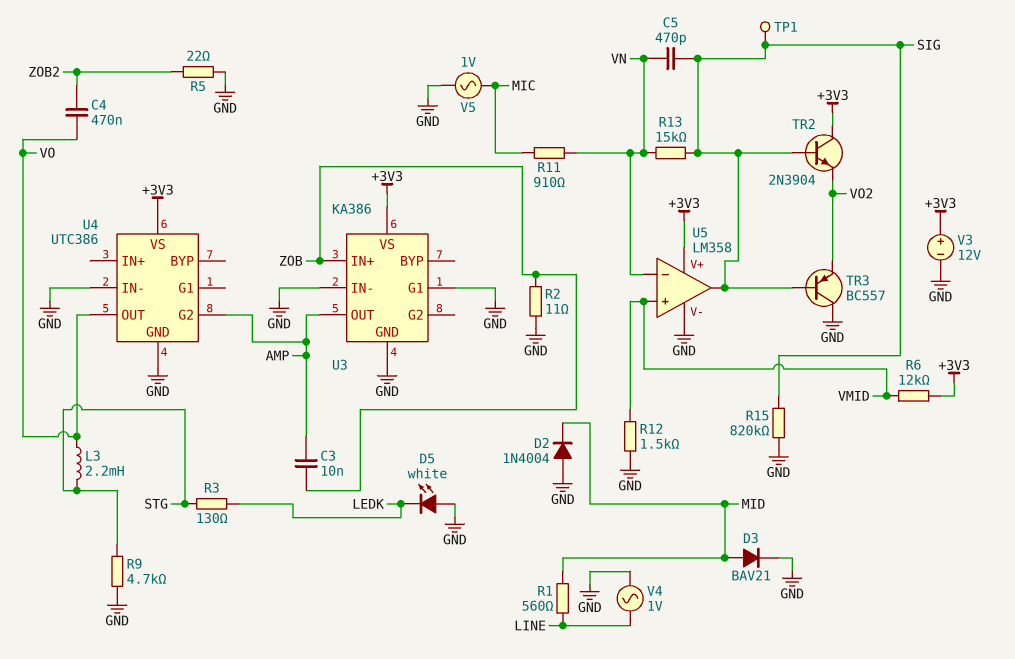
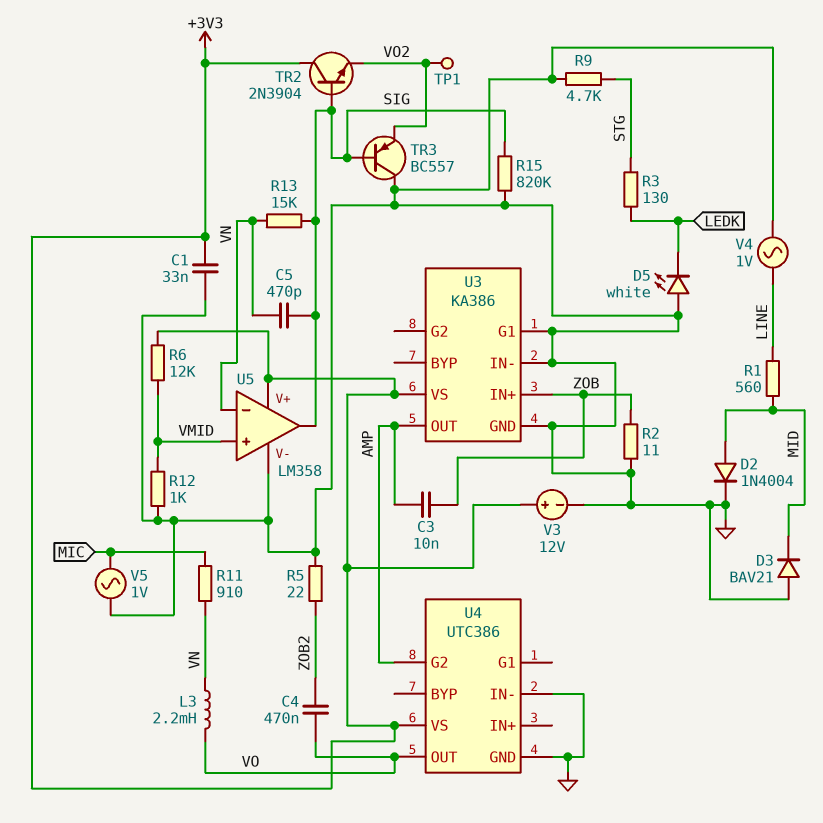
C1: none -> 33nF (+3V3, GND)
D2: diode 1N4004 (A GND, K MID) -> diode 1N4004 (A MID, K GND)
D3: diode BAV21 (A MID, K GND) -> diode BAV21 (A GND, K MID)
L3: 2.2mH (STG, VO) -> 2.2mH (VN, VO)
R12: 1.5k (GND, VMID) -> 1k (GND, VMID)
TP1: test point (SIG) -> test point (VO2)

